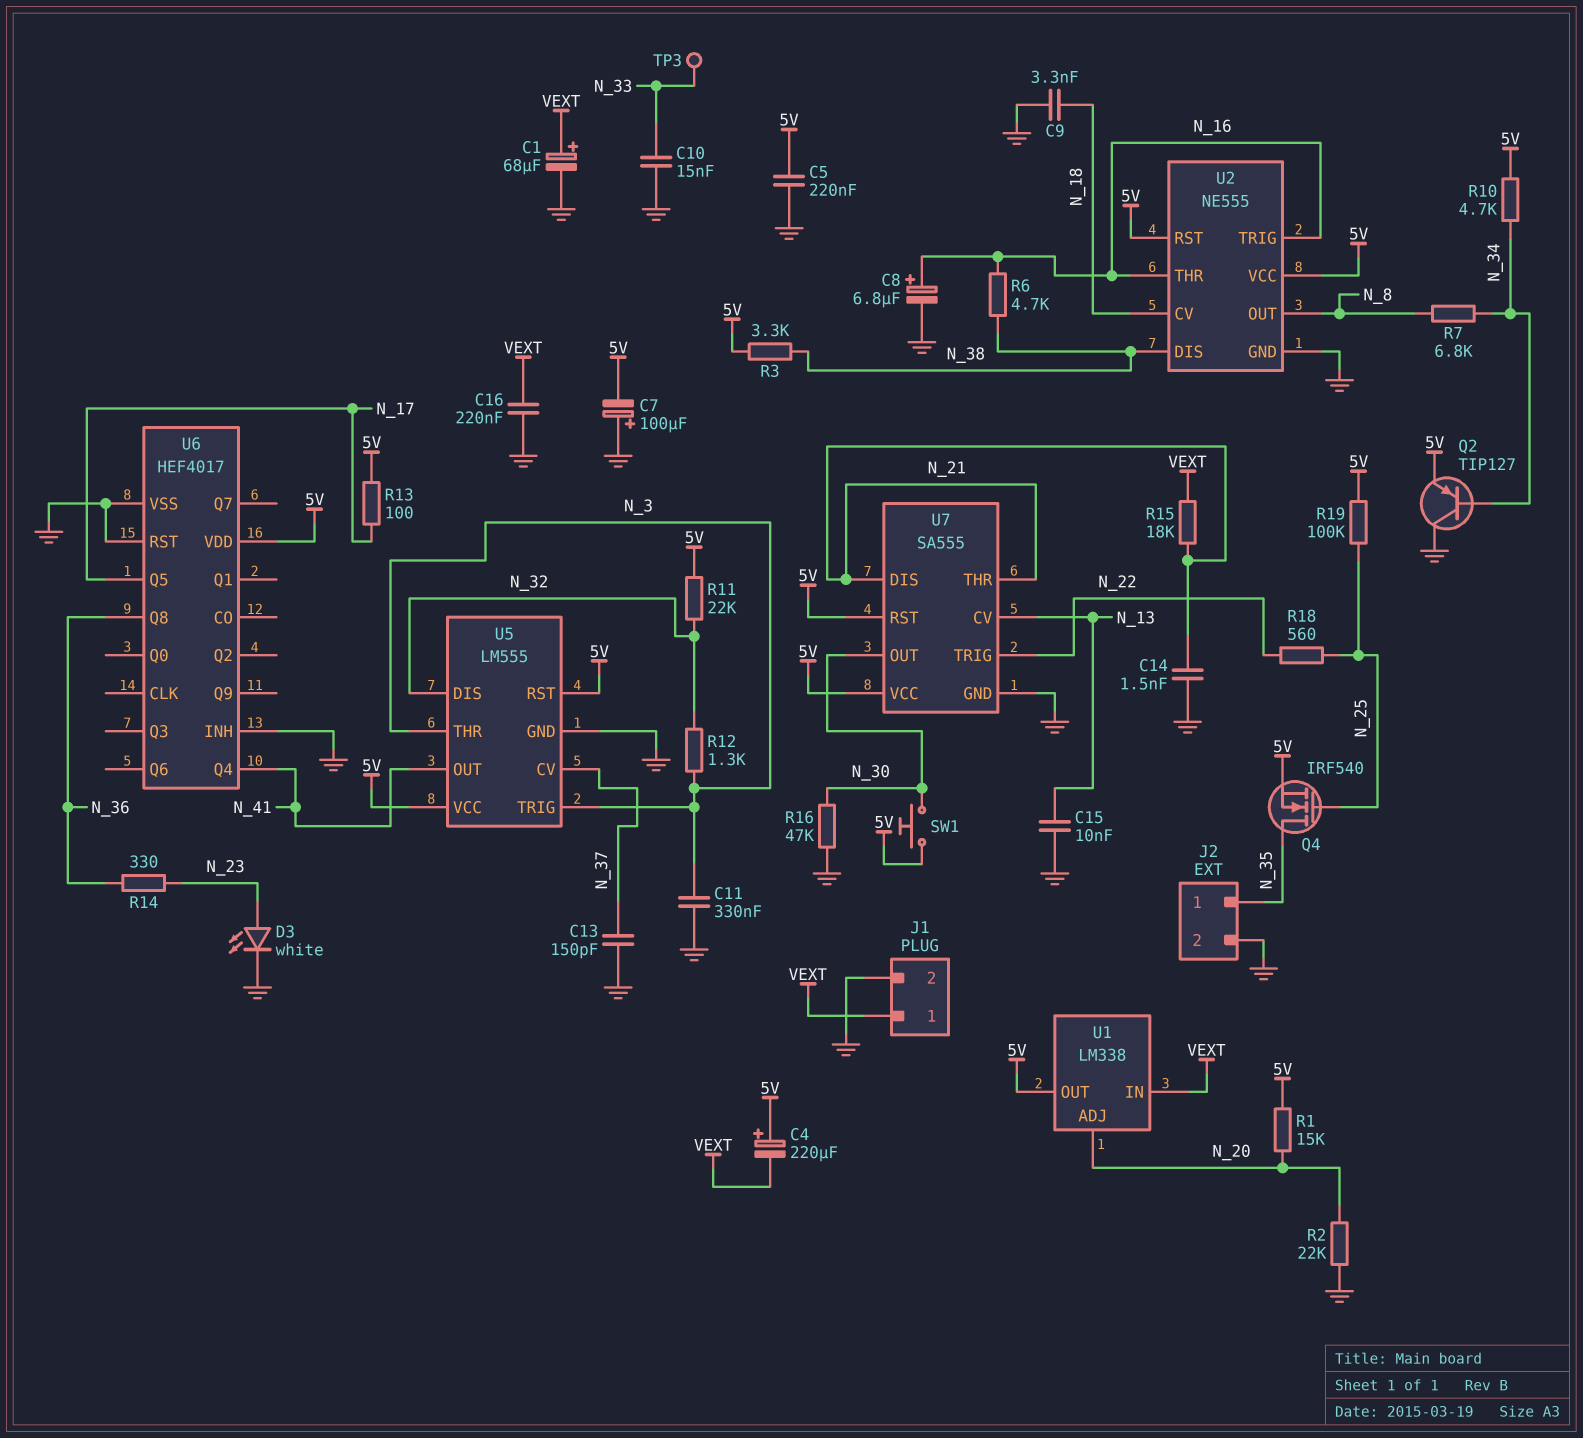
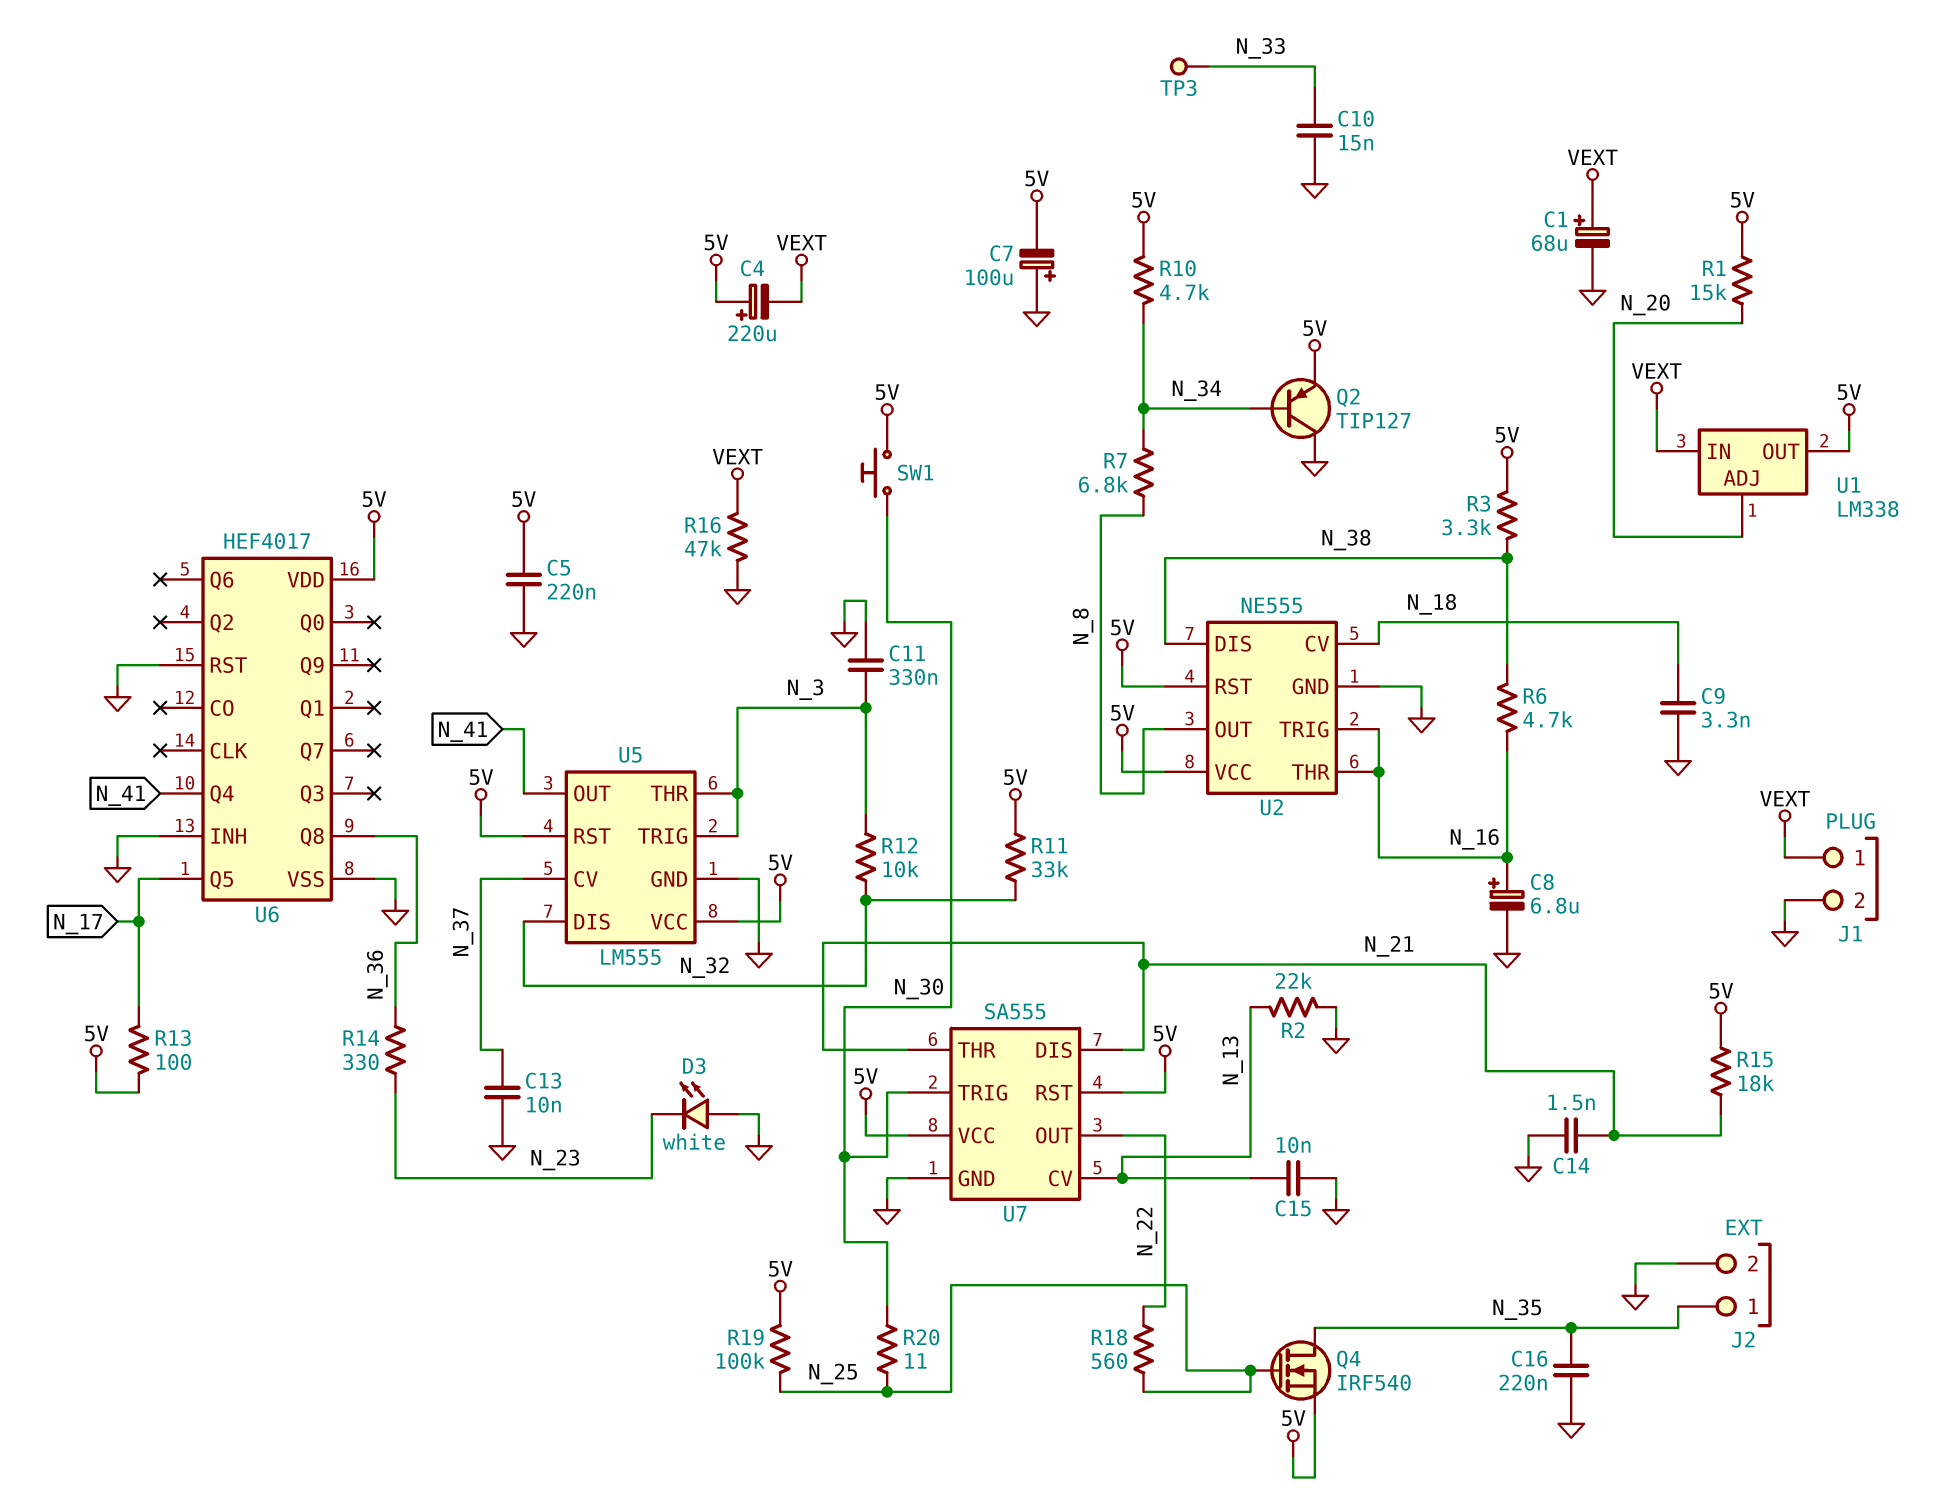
C13: 150pF (GND, N_37) -> 10nF (GND, N_37)
C16: 220nF (GND, VEXT) -> 220nF (GND, N_35)
D3: LED white (A N_23, K GND) -> LED white (A GND, K N_23)
R2: 22k (GND, N_20) -> 22k (GND, N_13)
R11: 22k (5V, N_32) -> 33k (5V, N_32)
R12: 1.3k (N_3, N_32) -> 10k (N_3, N_32)
R15: 18k (N_21, VEXT) -> 18k (5V, N_21)
R16: 47k (GND, N_30) -> 47k (GND, VEXT)
R20: none -> 11 (N_25, N_30)
U7 pin OUT: N_30 -> N_22
U7 pin TRIG: N_22 -> N_30

